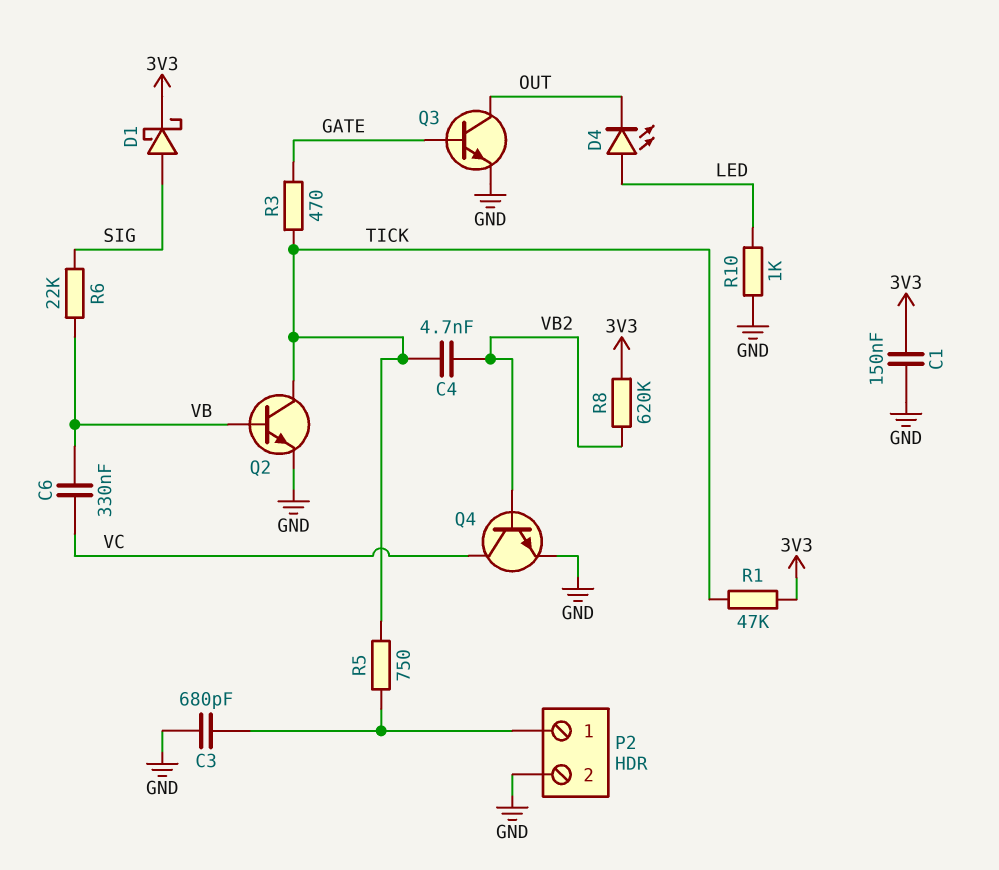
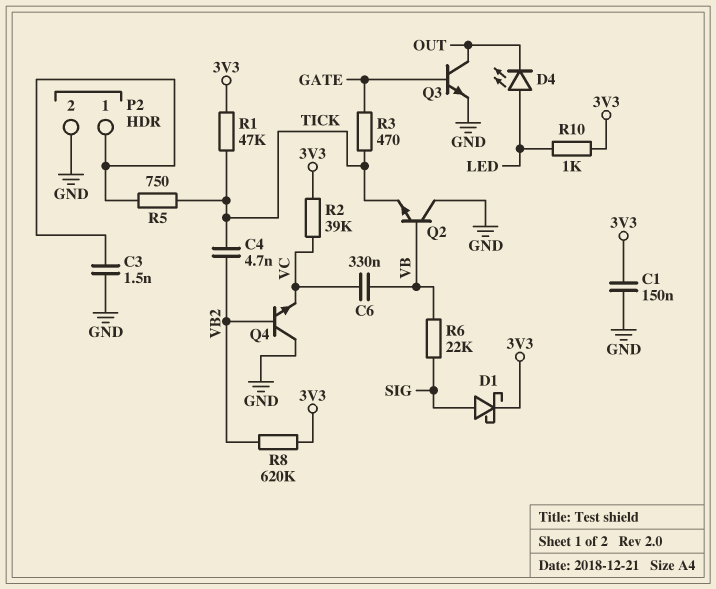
C3: 680pF (GND, P2/1) -> 1.5nF (GND, P2/1)
Q2: NPN (B VB, C TICK, E GND) -> NPN (B VB, C GND, E TICK)
Q4: NPN (B VB2, C VC, E GND) -> NPN (B VB2, C GND, E VC)
R2: none -> 39k (3V3, VC)
R10: 1k (GND, LED) -> 1k (3V3, LED)

